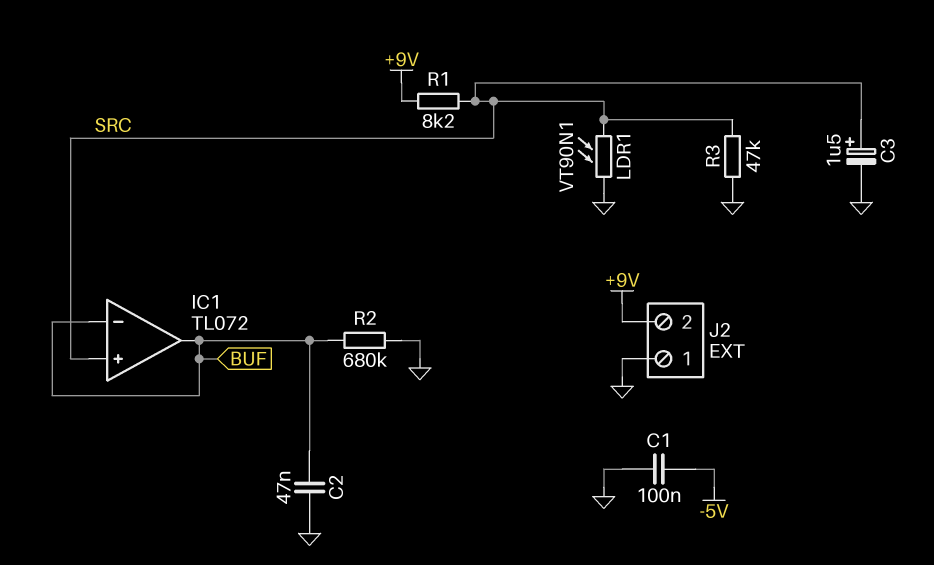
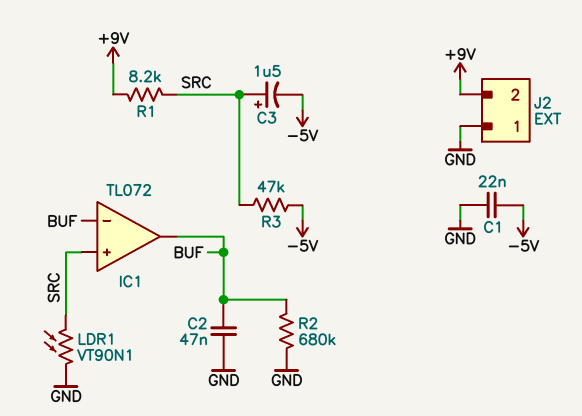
C1: 100nF (-5V, GND) -> 22nF (-5V, GND)
C3: 1.5uF (plus SRC, minus GND) -> 1.5uF (plus SRC, minus -5V)
R3: 47k (GND, SRC) -> 47k (-5V, SRC)

